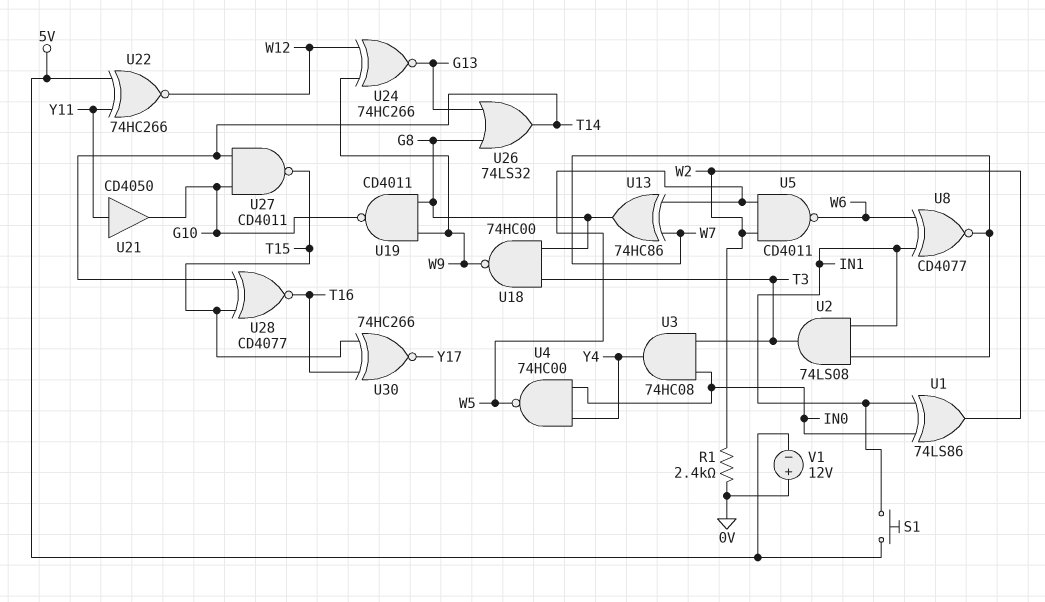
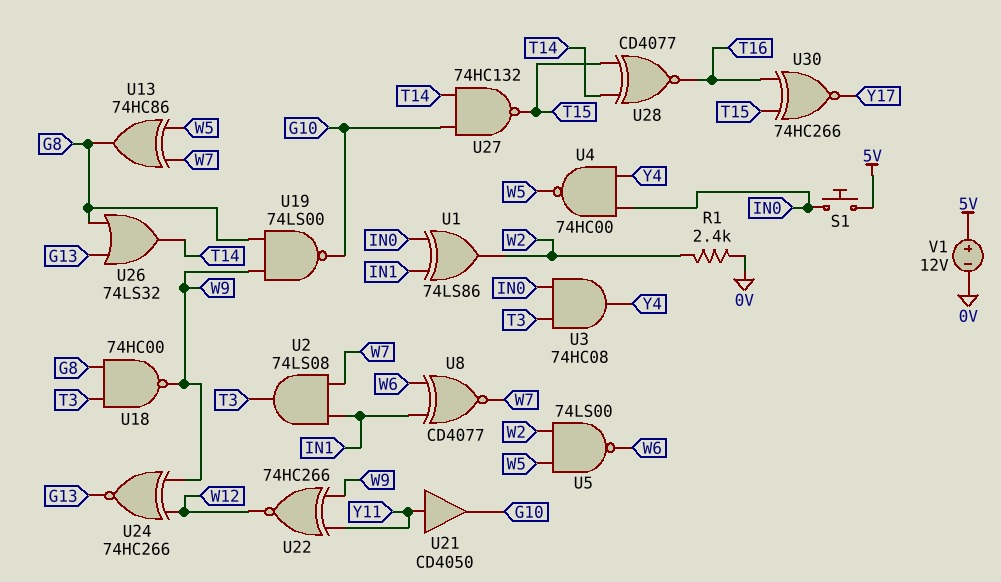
S1: button (5V, IN1) -> button (5V, IN0)
U5: NAND CD4011 (in W2, in W5, out W6) -> NAND 74LS00 (in W2, in W5, out W6)
U19: NAND CD4011 (in G8, in W9, out G10) -> NAND 74LS00 (in G8, in W9, out G10)
U22: XNOR 74HC266 (in 5V, in Y11, out W12) -> XNOR 74HC266 (in W9, in Y11, out W12)
U27: NAND CD4011 (in G10, in T14, out T15) -> NAND 74HC132 (in G10, in T14, out T15)
V1: 12V (plus 0V, minus 5V) -> 12V (plus 5V, minus 0V)

